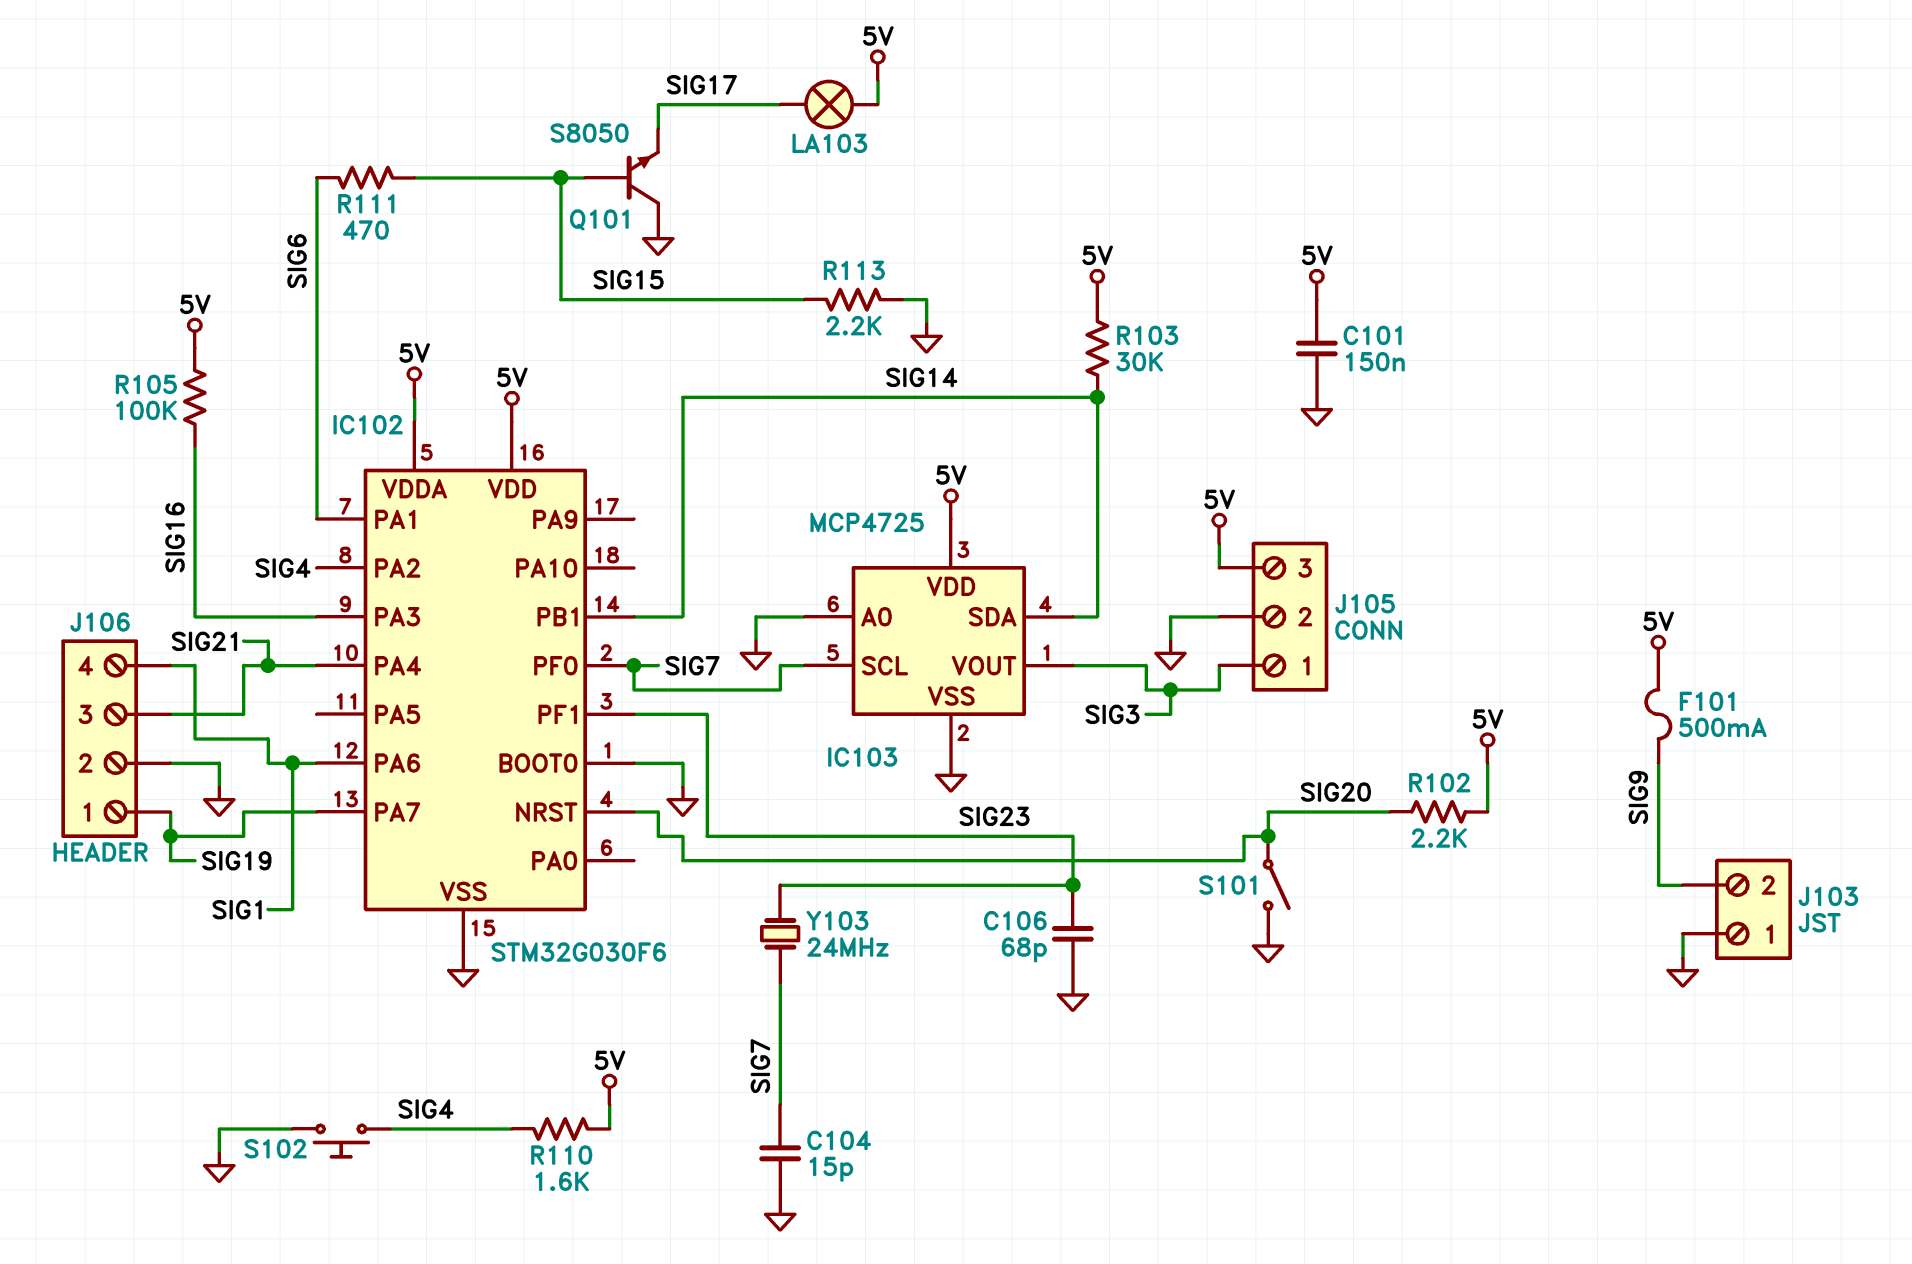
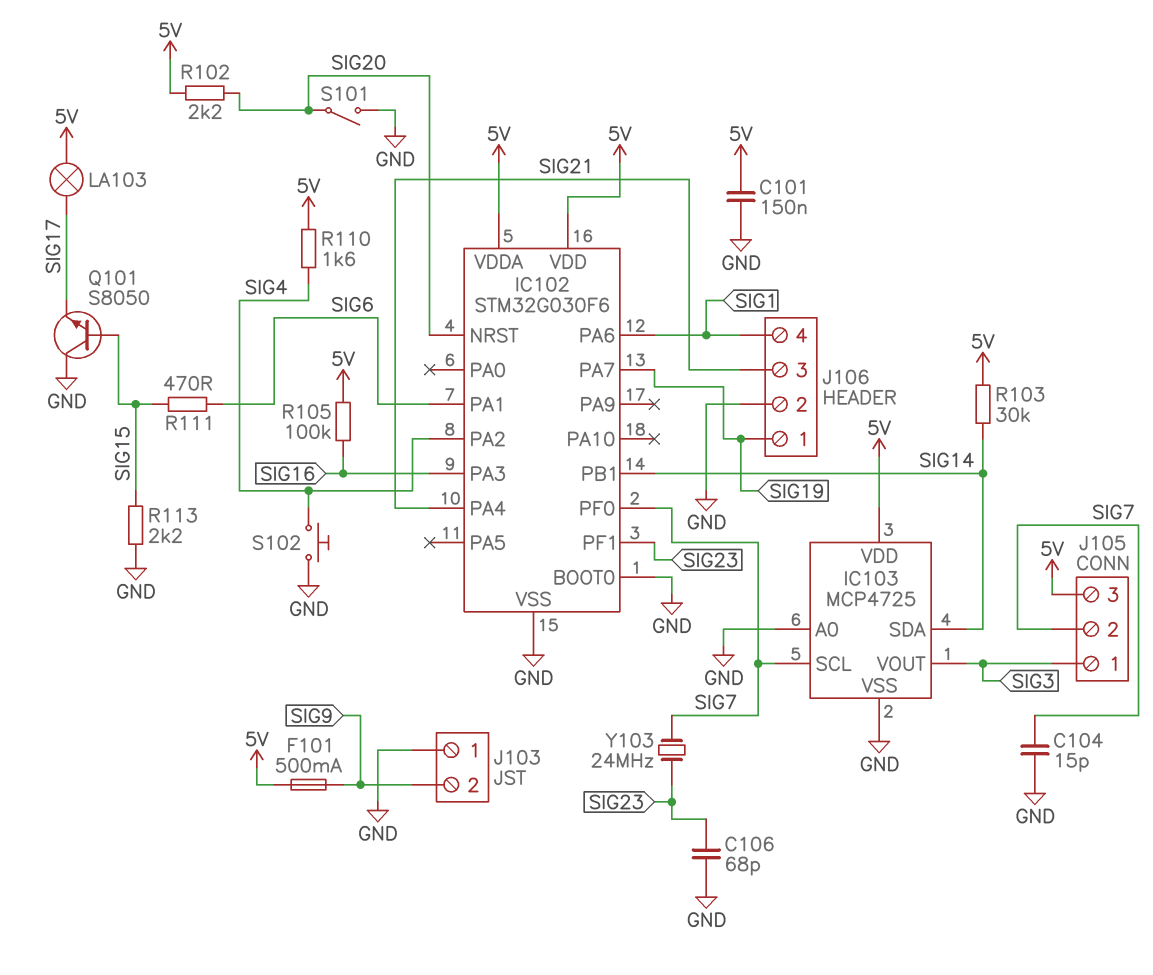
J105 pin 2: GND -> SIG7

